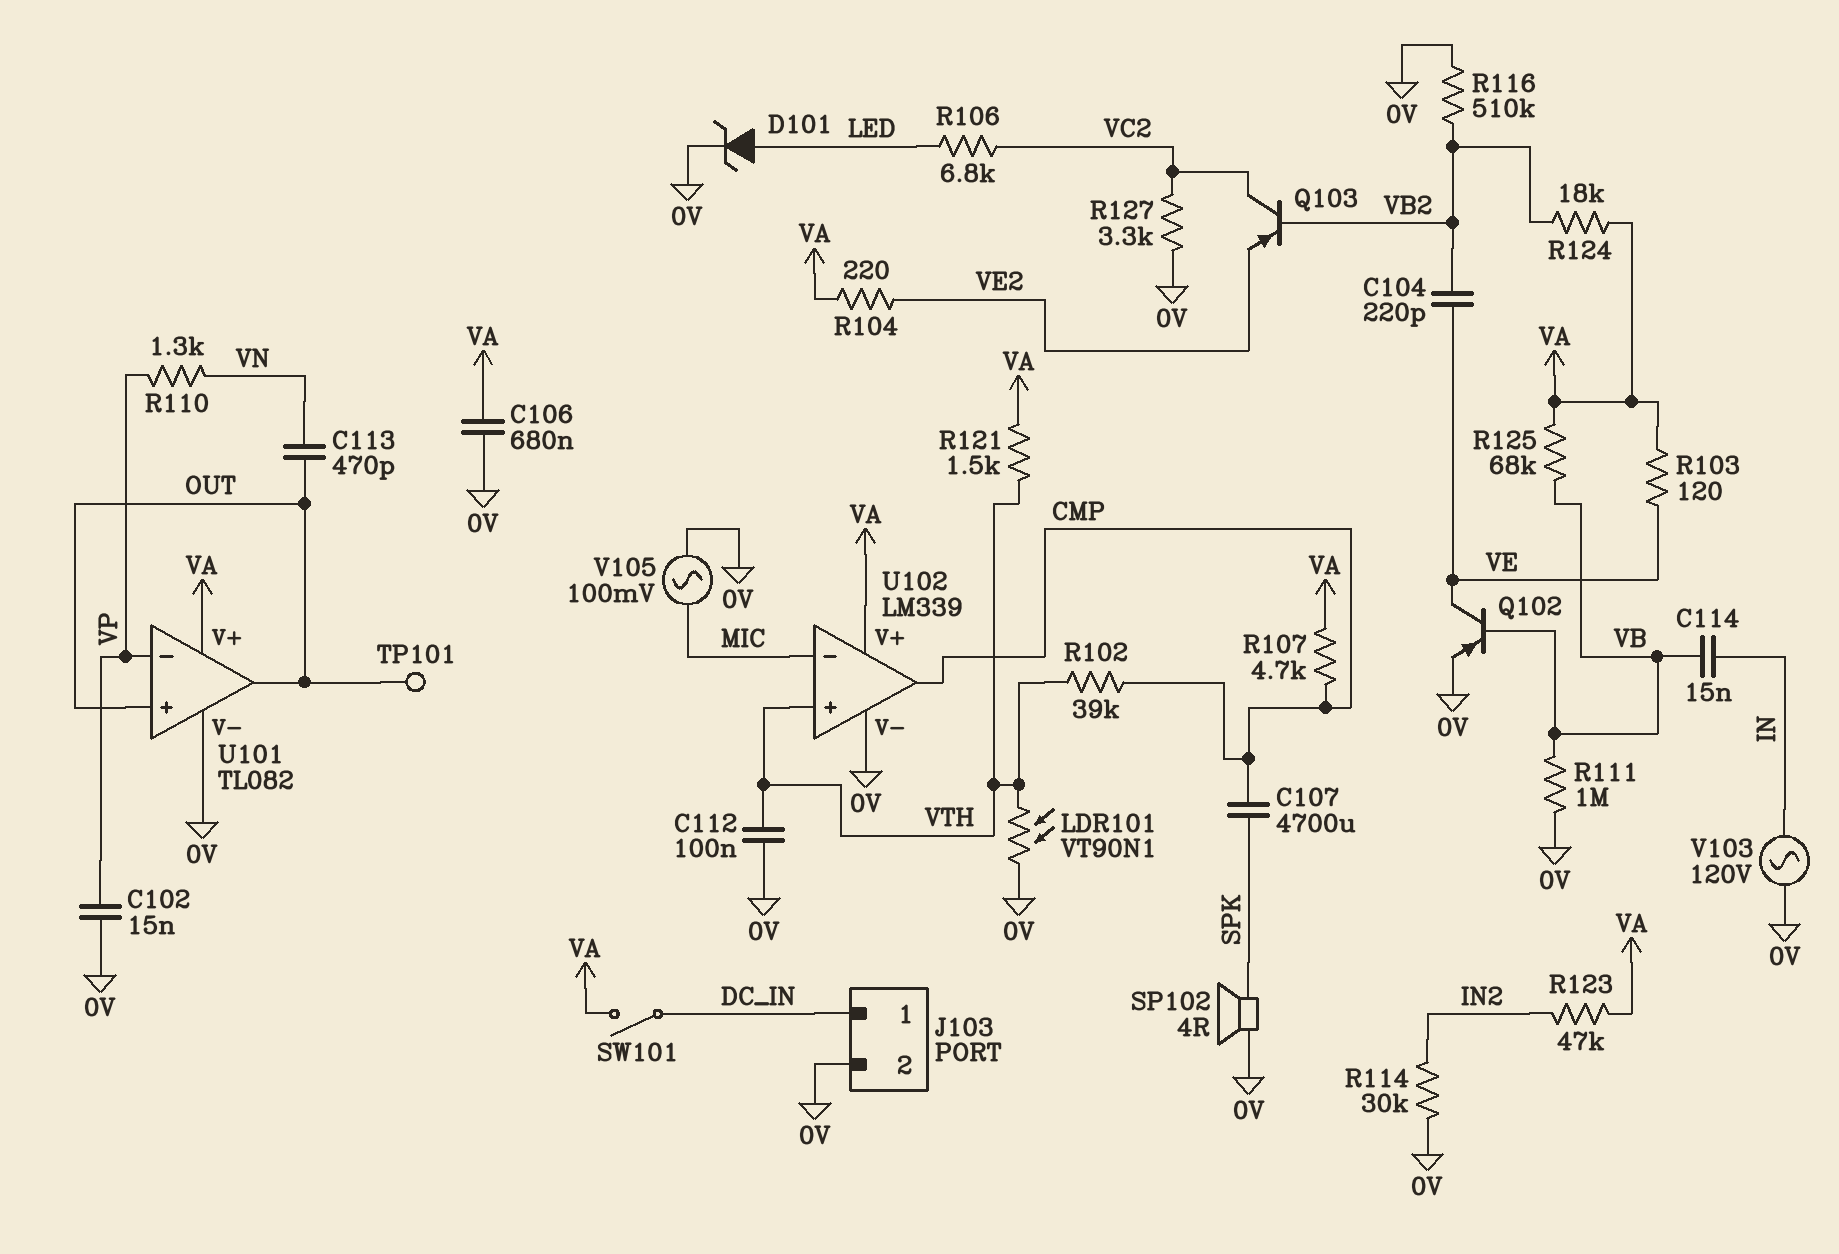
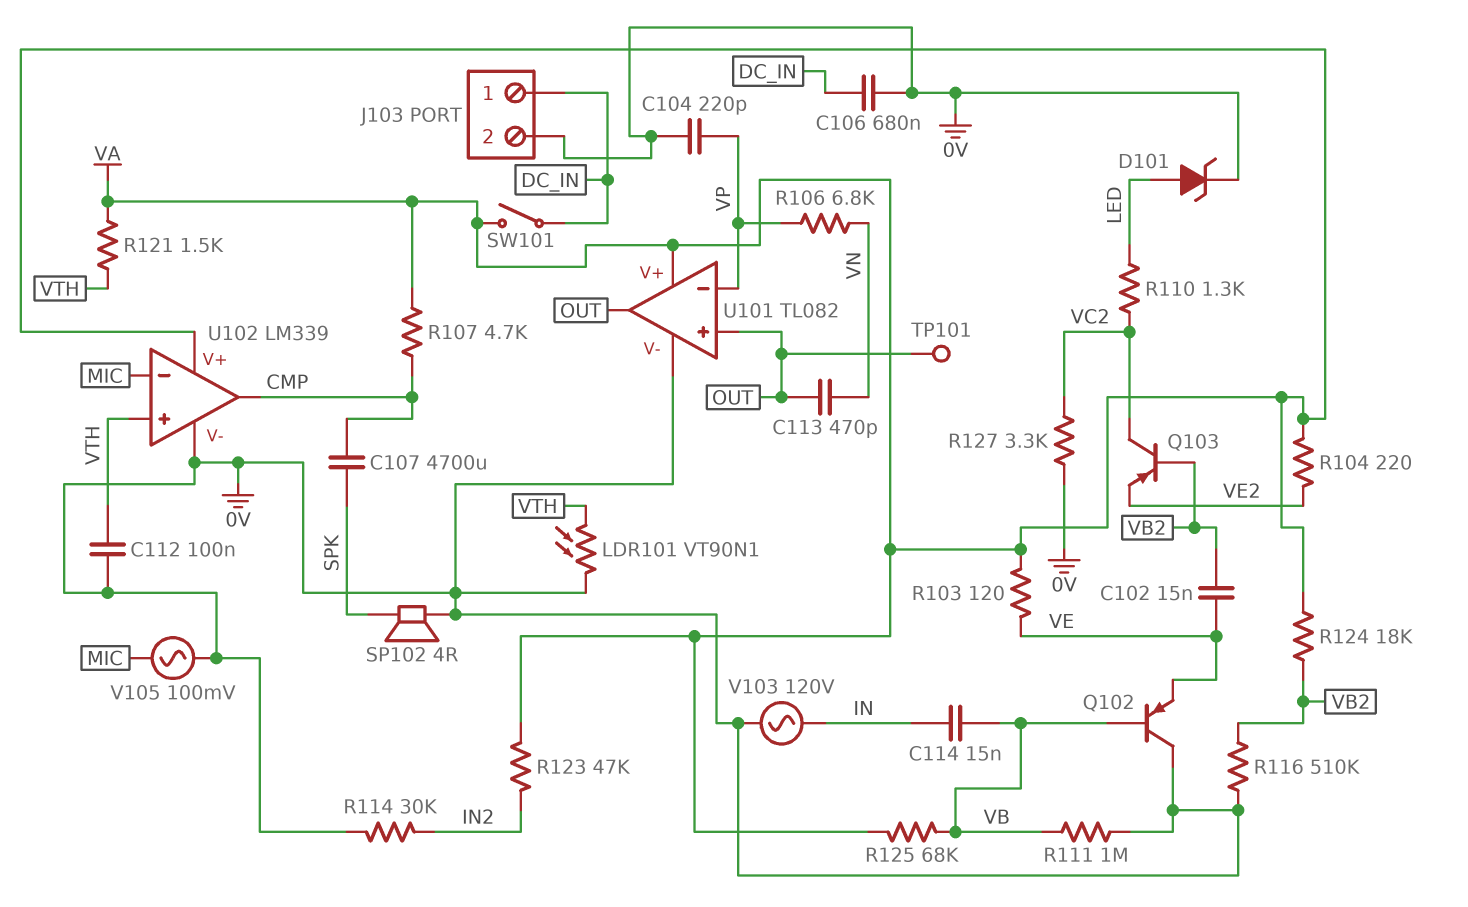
C102: 15nF (0V, VP) -> 15nF (VB2, VE)
C104: 220pF (VB2, VE) -> 220pF (0V, VP)
C106: 680nF (0V, VA) -> 680nF (0V, DC_IN)
Q102: PNP (B VB, C VE, E 0V) -> PNP (B VB, C 0V, E VE)
R102: 39k (CMP, VTH) -> none
R106: 6.8k (LED, VC2) -> 6.8k (VN, VP)
R110: 1.3k (VN, VP) -> 1.3k (LED, VC2)

